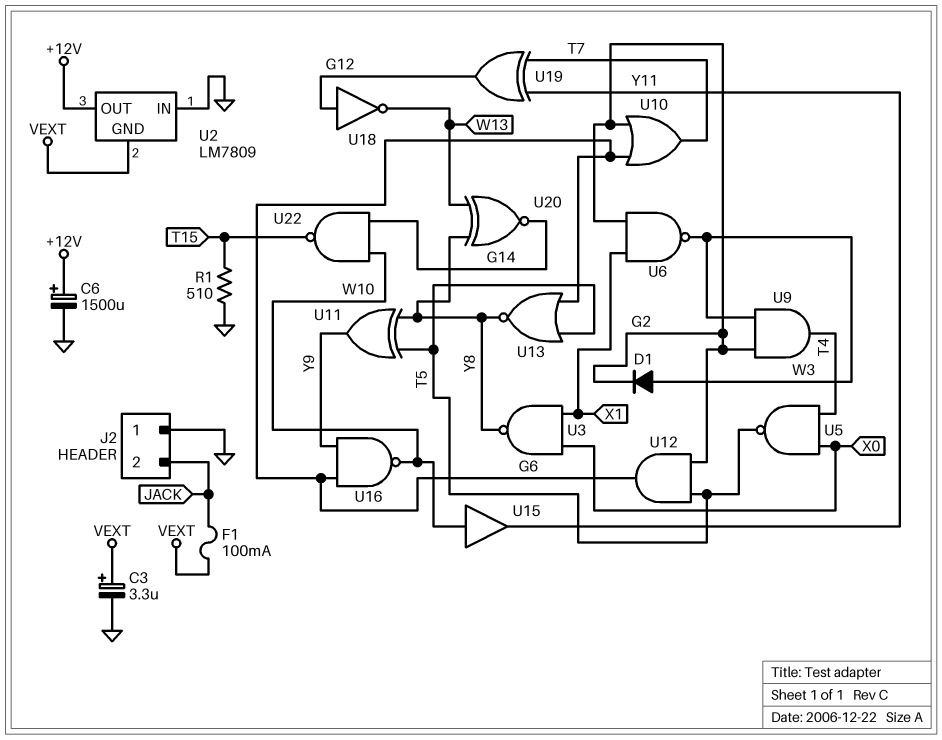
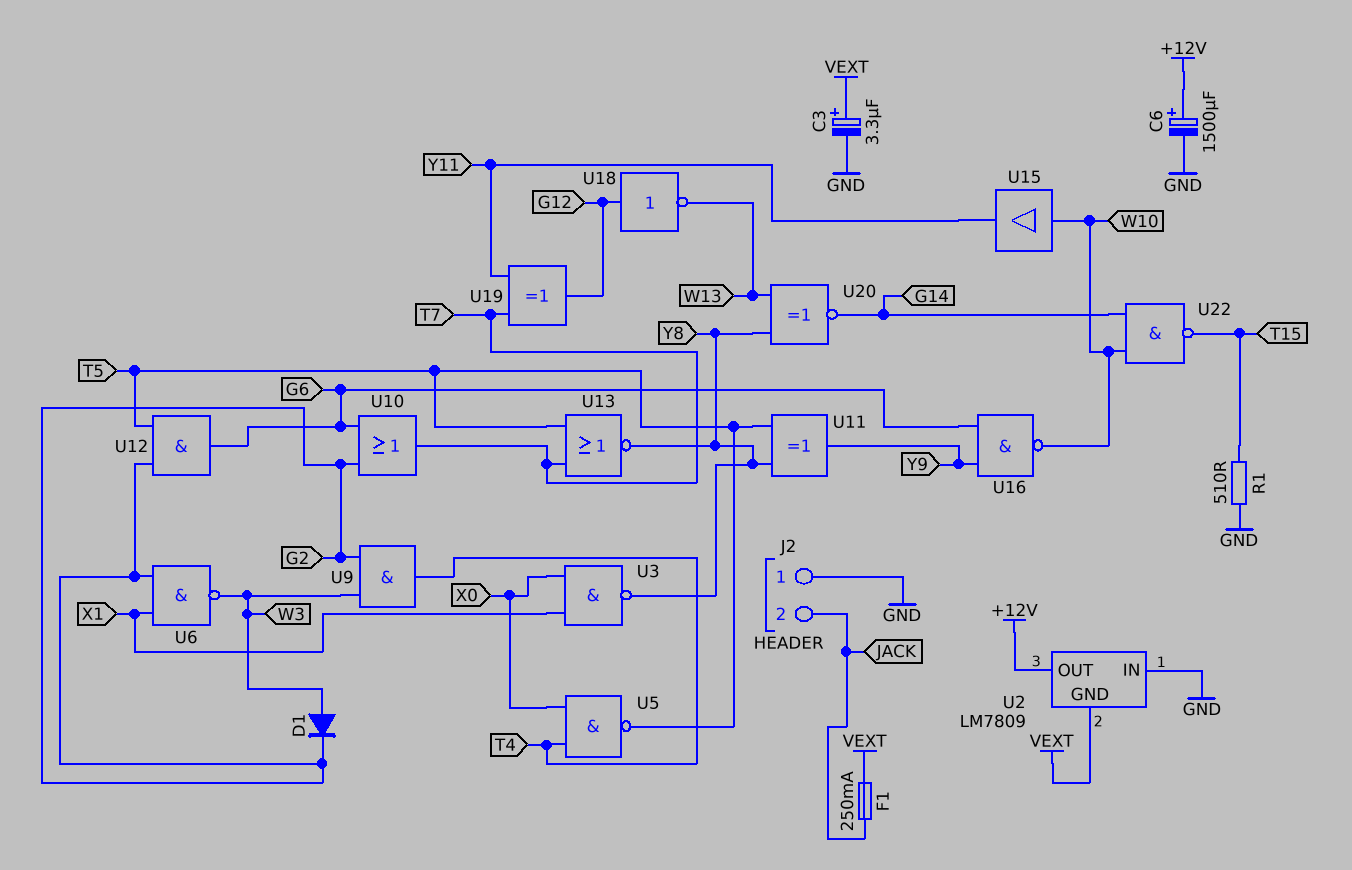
F1: 100mA (JACK, VEXT) -> 250mA (JACK, VEXT)
U13: NOR (in G6, in T5, out Y8) -> NOR (in T5, in T7, out Y8)

